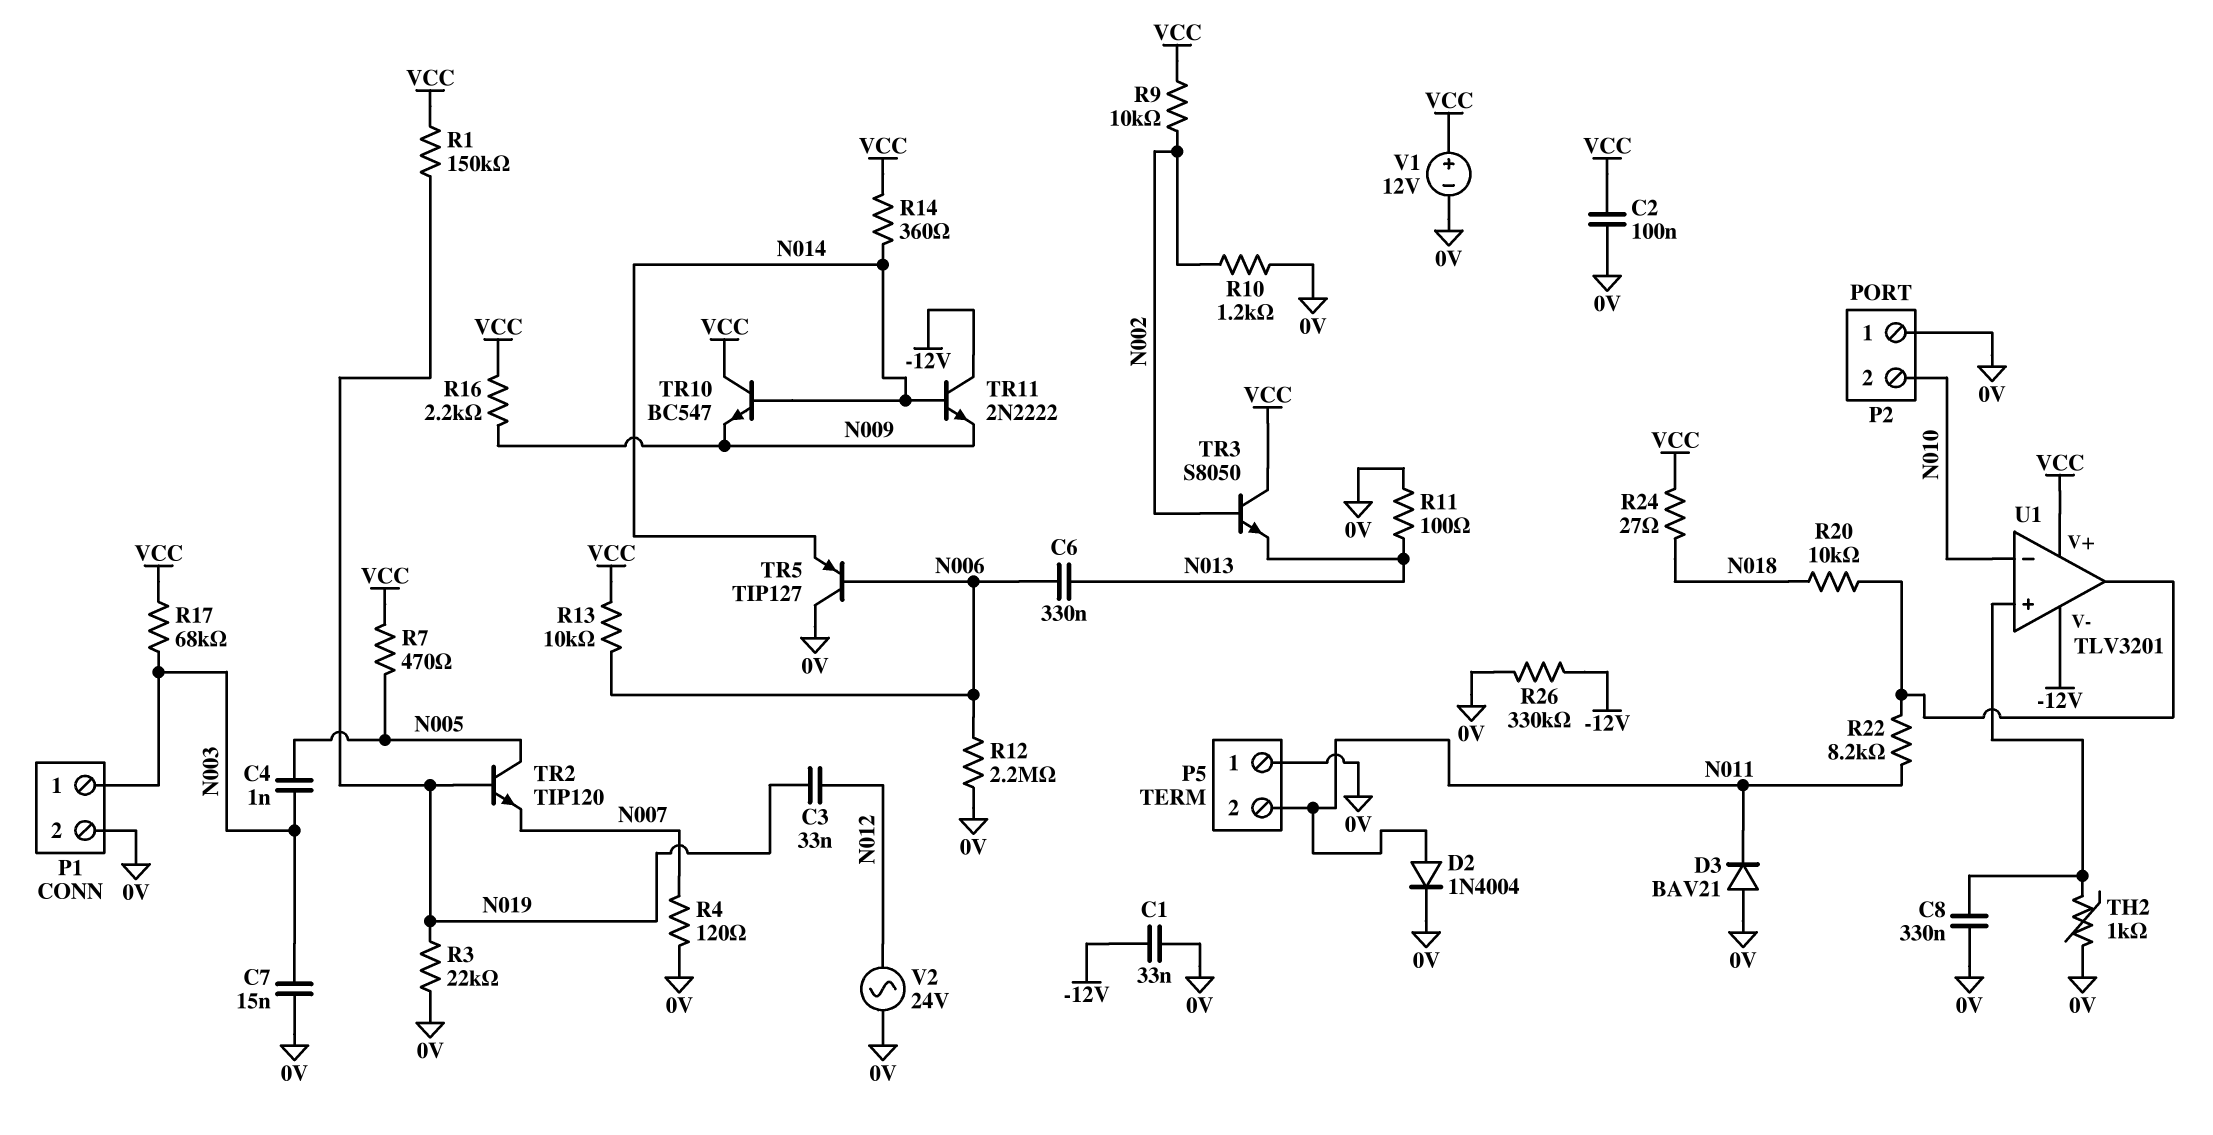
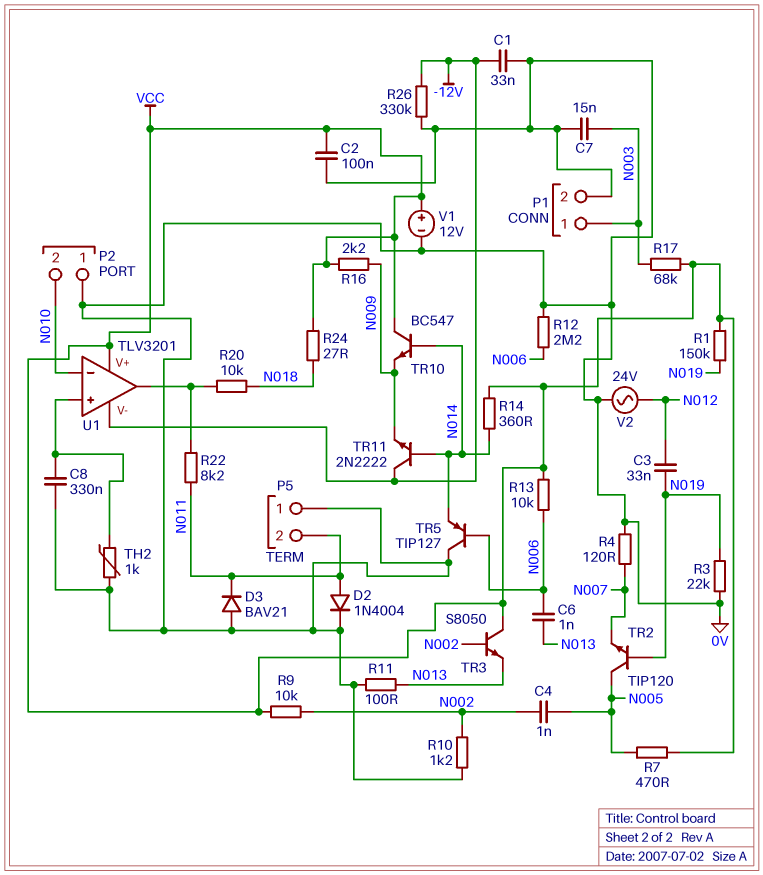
C4: 1nF (N003, N005) -> 1nF (N002, N005)
C6: 330nF (N006, N013) -> 1nF (N006, N013)

